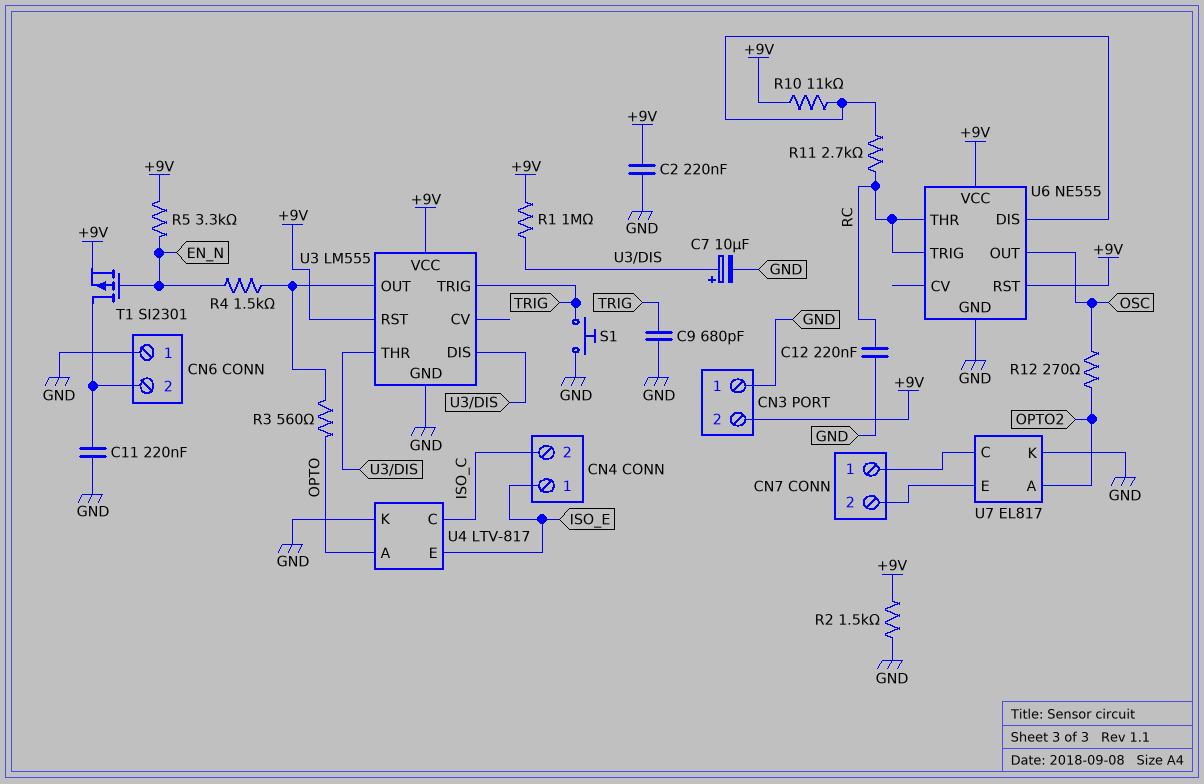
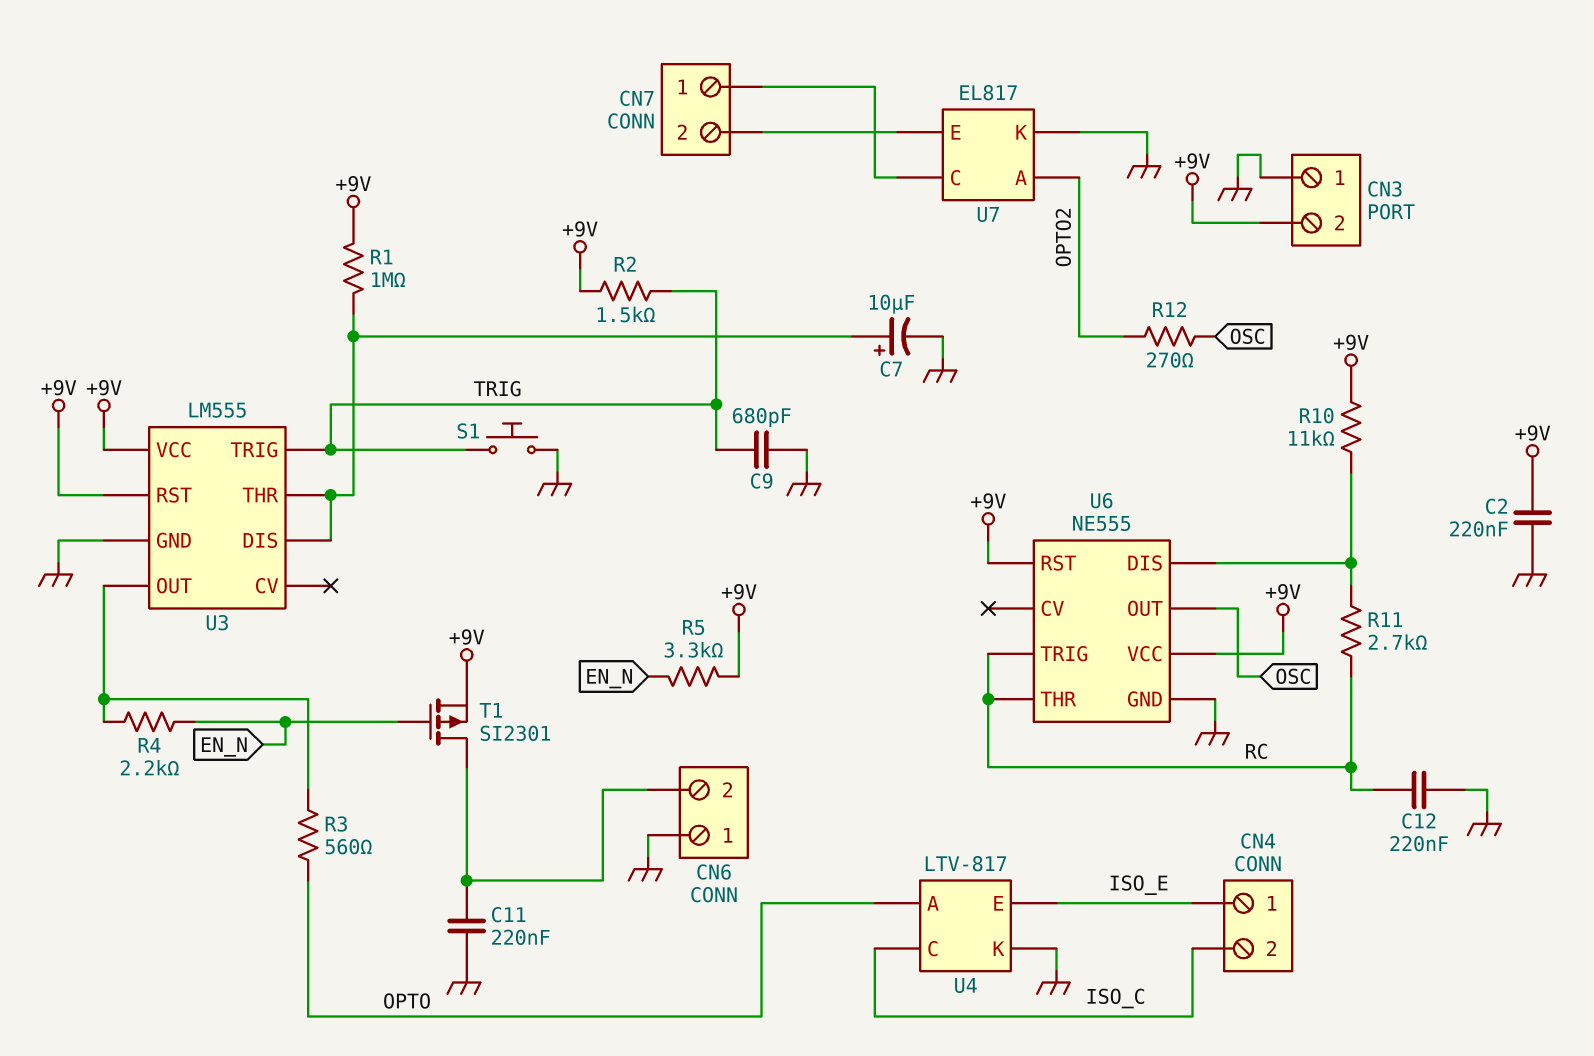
R2: 1.5k (+9V, GND) -> 1.5k (+9V, TRIG)
R4: 1.5k (EN_N, U3/OUT) -> 2.2k (EN_N, U3/OUT)

